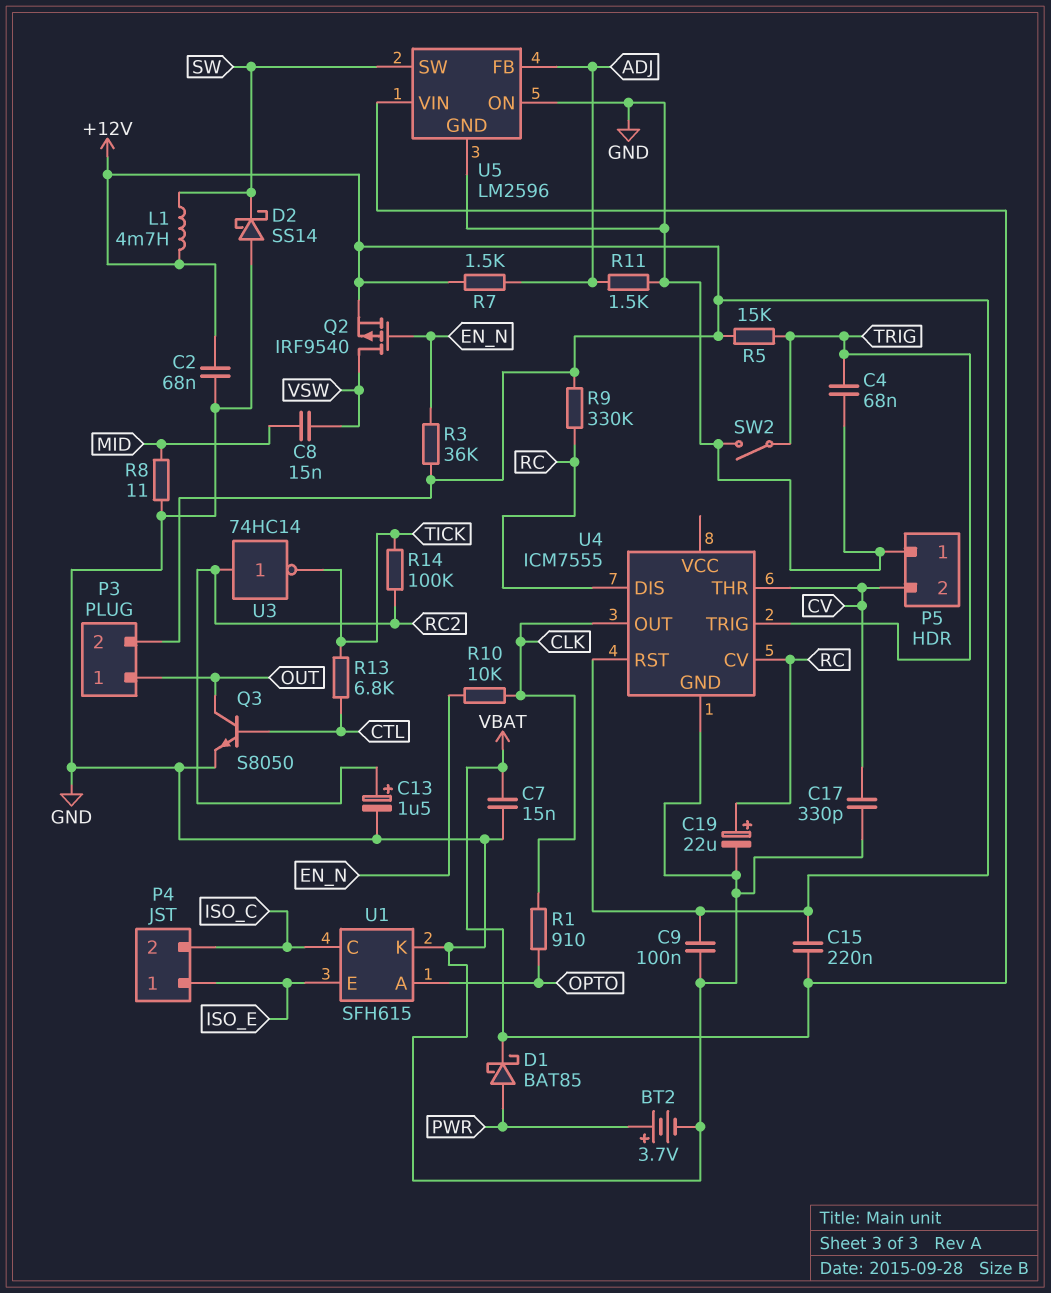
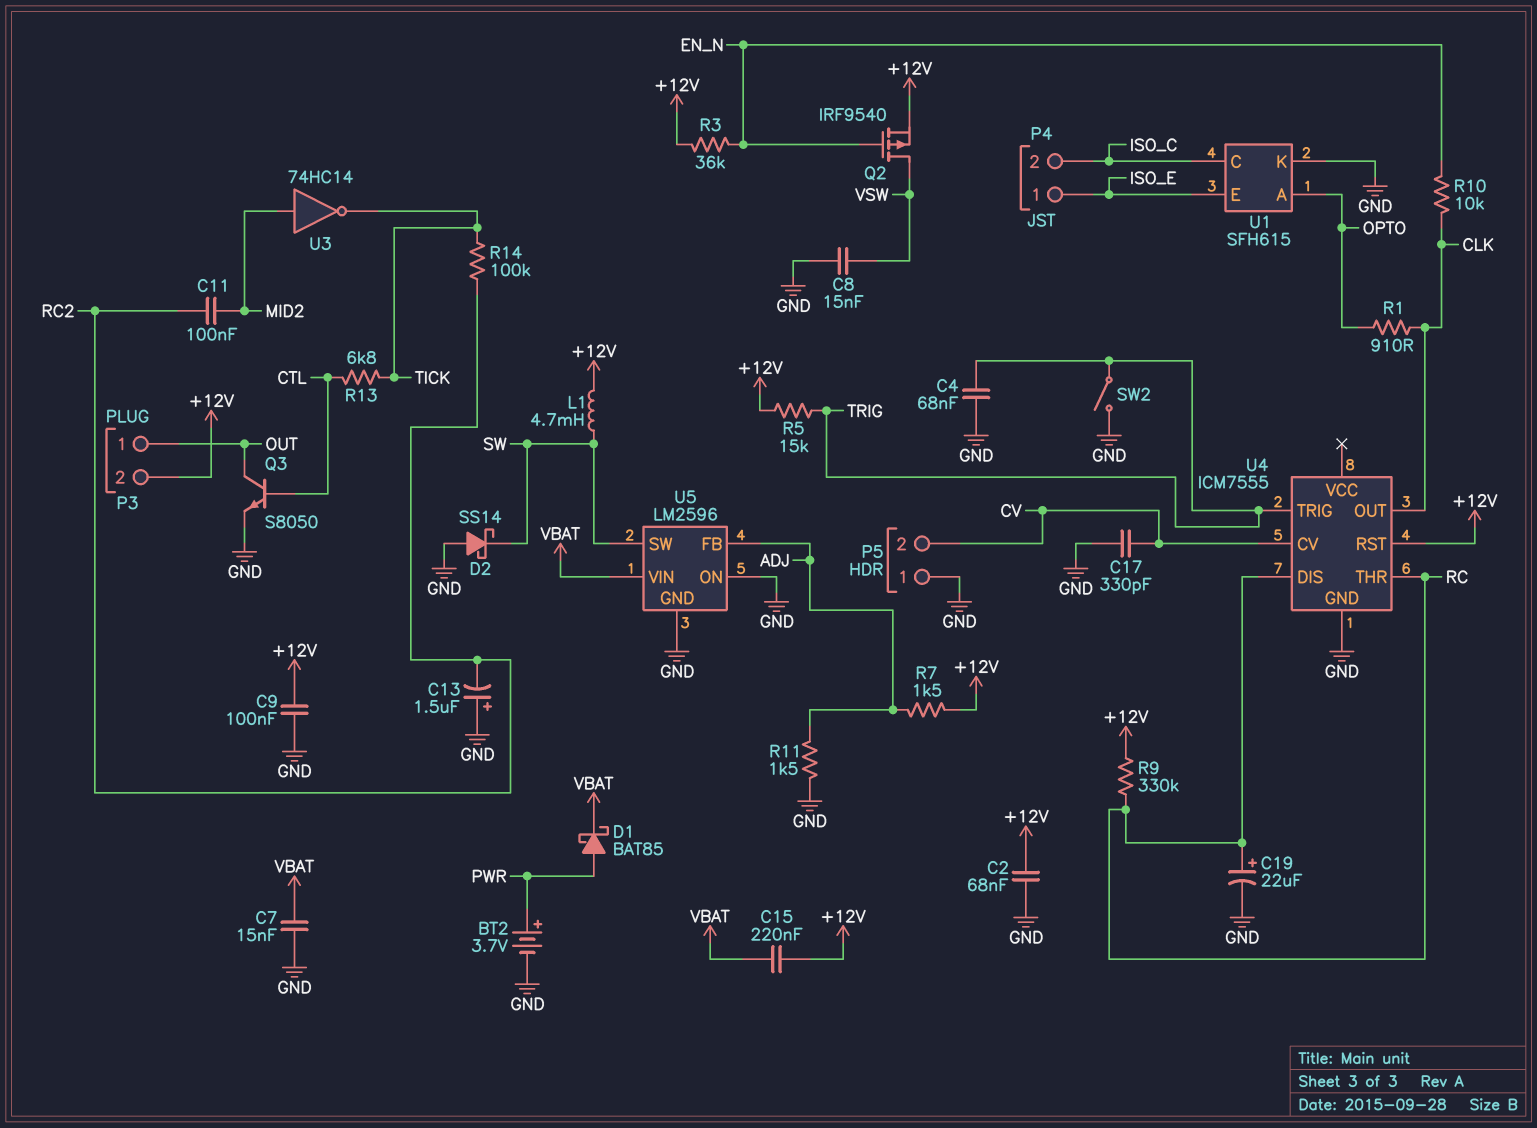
C8: 15nF (MID, VSW) -> 15nF (GND, VSW)
C11: none -> 100nF (MID2, RC2)
C13: 1.5uF (plus RC2, minus GND) -> 1.5uF (plus GND, minus RC2)
R8: 11 (GND, MID) -> none
U3: NOT 74HC14 (in RC2, out TICK) -> NOT 74HC14 (in MID2, out TICK)
U4 pin CV: RC -> CV
U4 pin THR: CV -> RC

